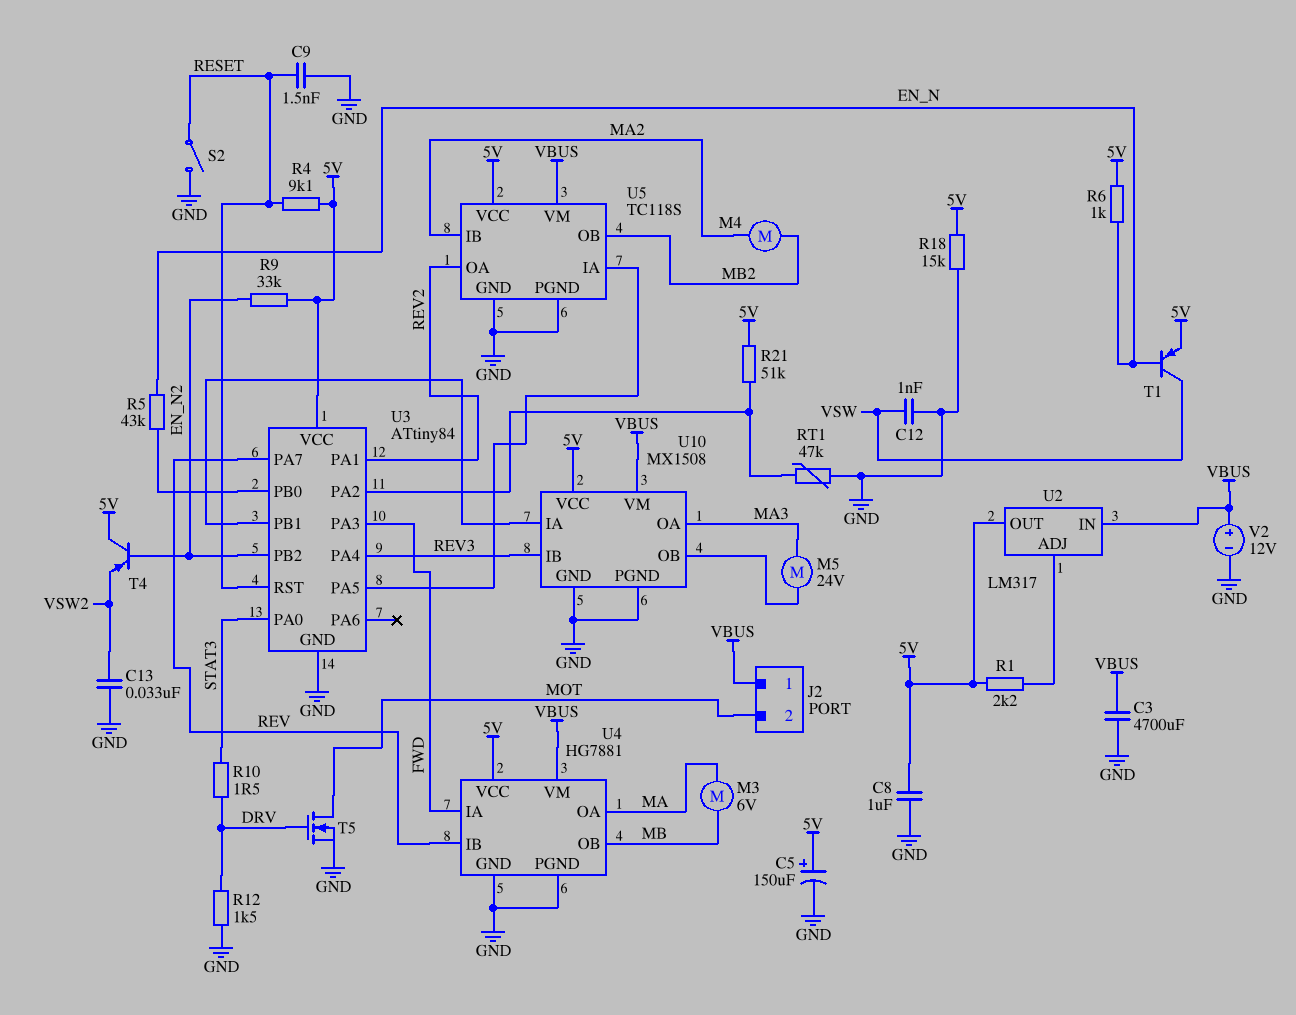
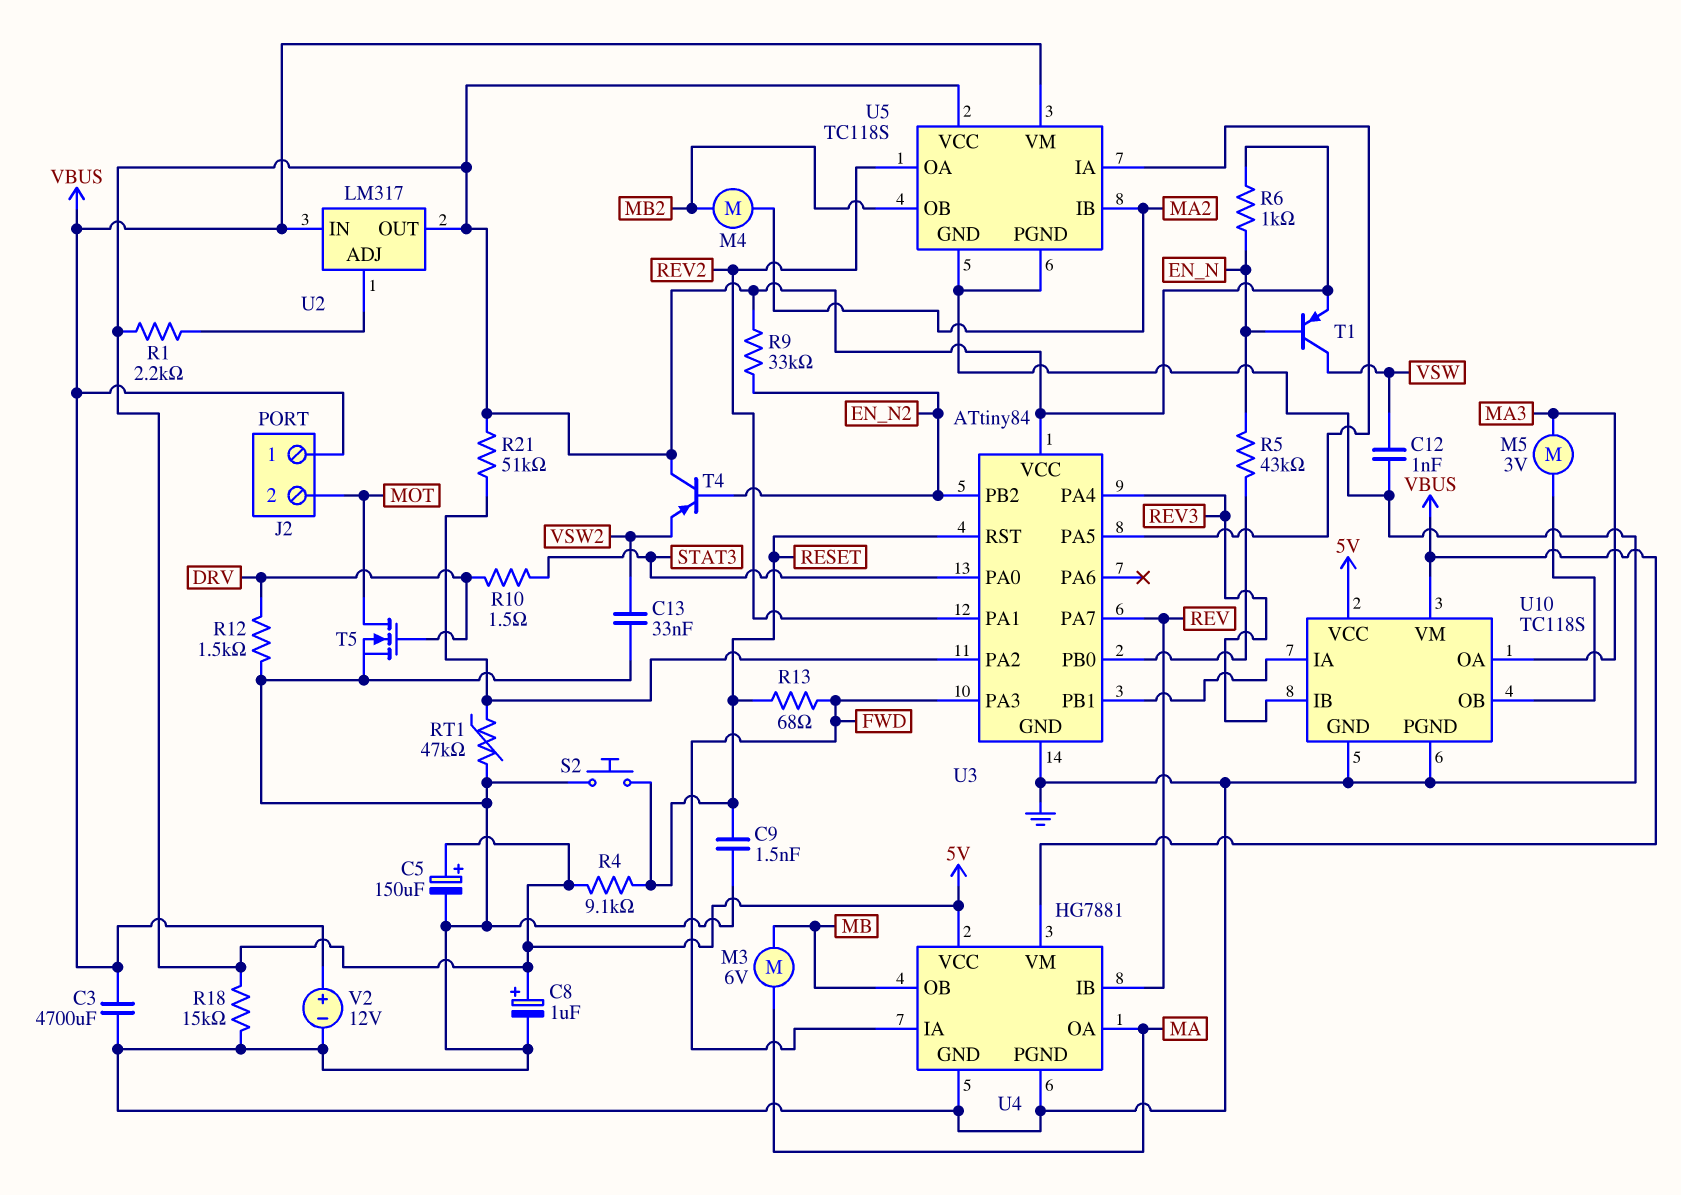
C8: 1uF (5V, GND) -> 1uF (plus 5V, minus GND)
M5: motor 24V (MA3, U10/OB) -> motor 3V (MA3, U10/OB)
R13: none -> 68 (FWD, RESET)
S2: switch (GND, RESET) -> button (GND, RESET)
U10: MX1508 -> TC118S

